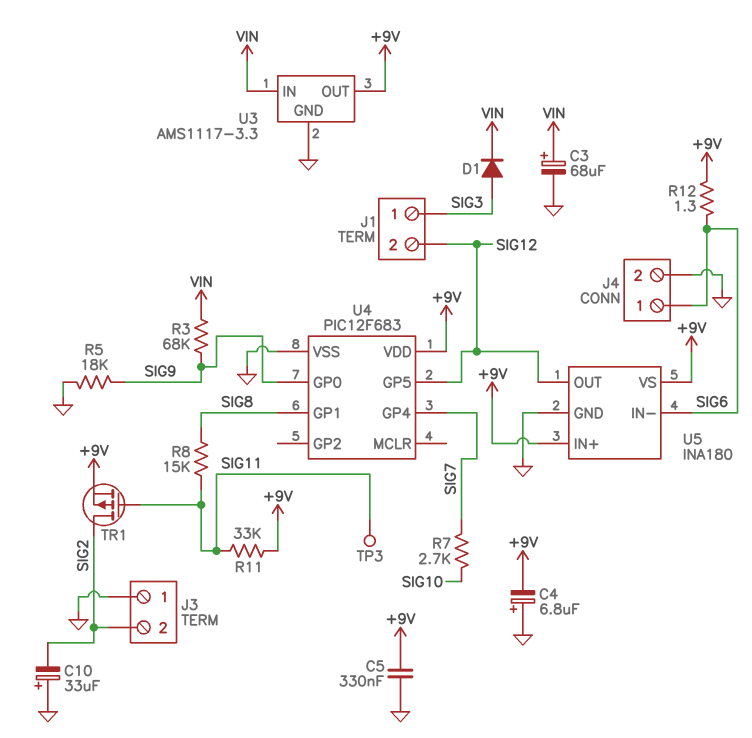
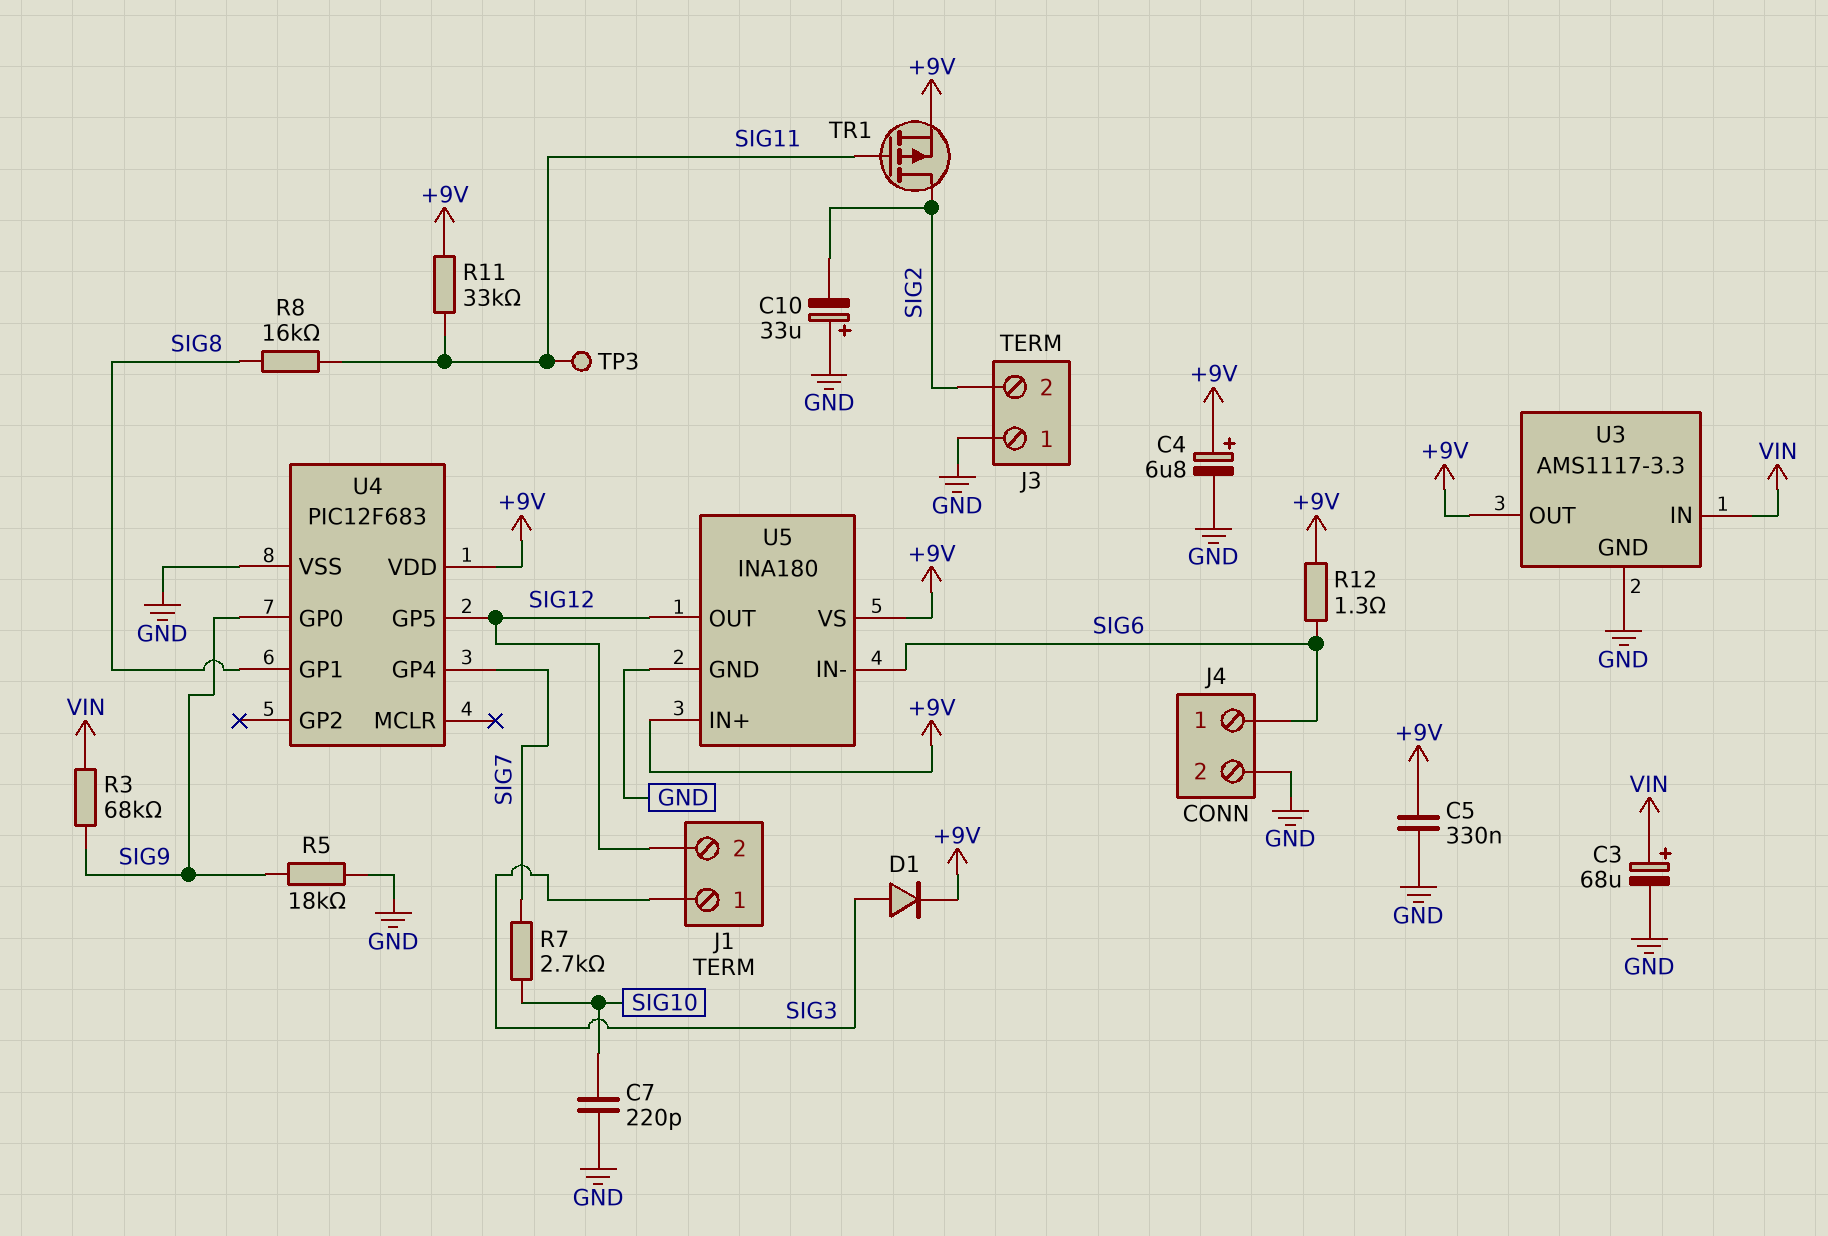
C4: 6.8uF (plus GND, minus +9V) -> 6.8uF (plus +9V, minus GND)
C7: none -> 220pF (GND, SIG10)
D1: diode (A SIG3, K VIN) -> diode (A SIG3, K +9V)
R8: 15k (SIG8, SIG11) -> 16k (SIG8, SIG11)

